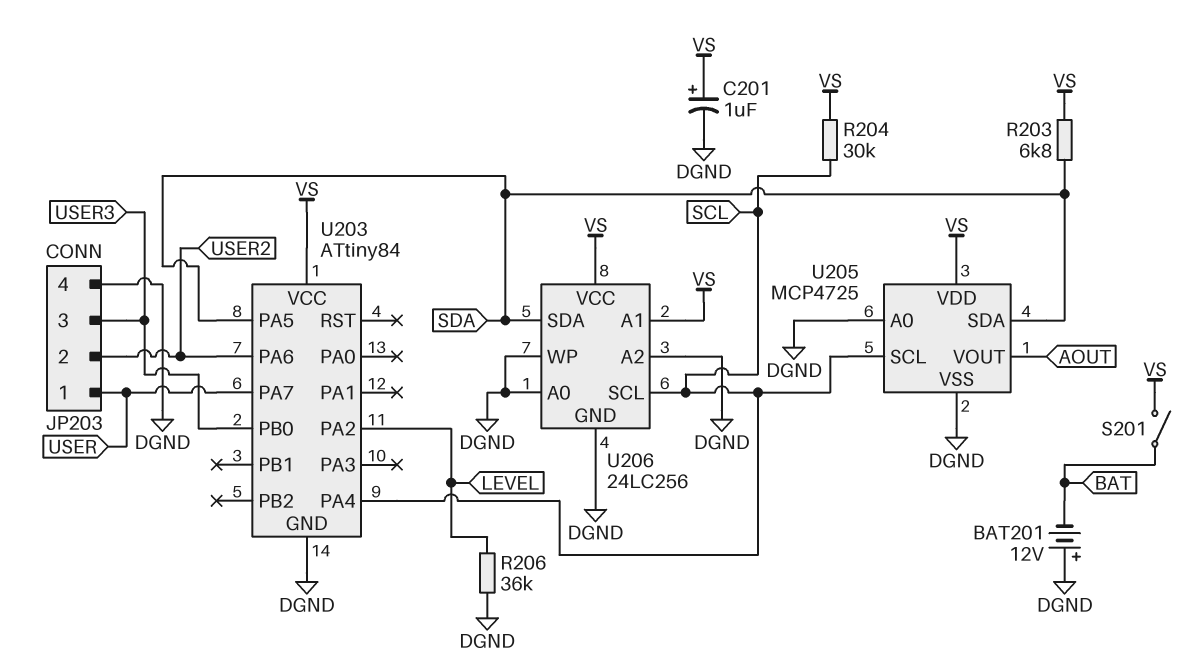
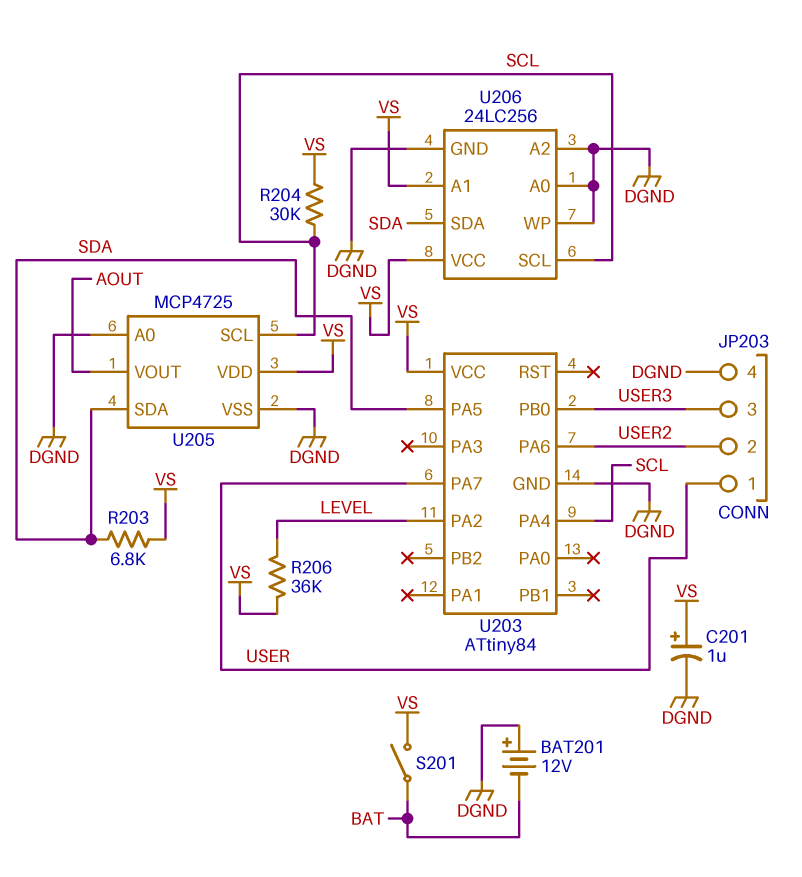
R206: 36k (DGND, LEVEL) -> 36k (LEVEL, VS)

